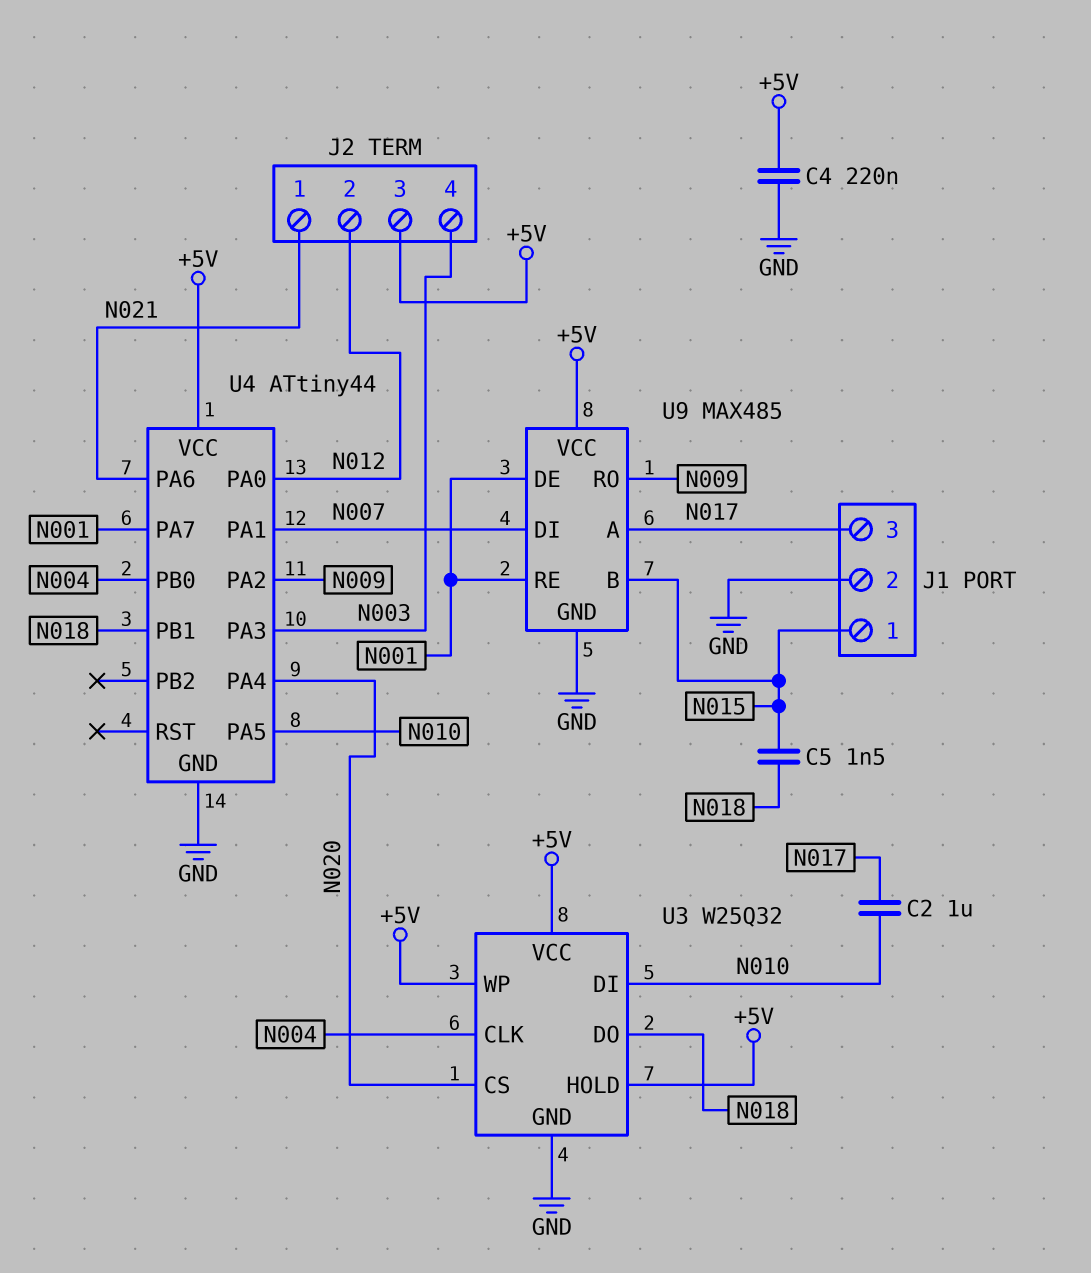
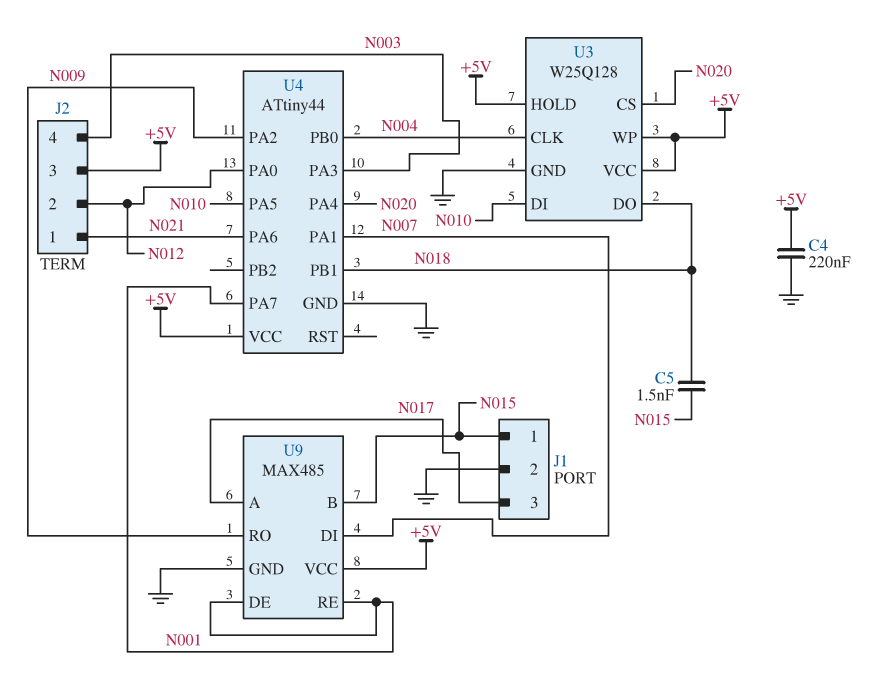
C2: 1uF (N010, N017) -> none
U3: W25Q32 -> W25Q128

